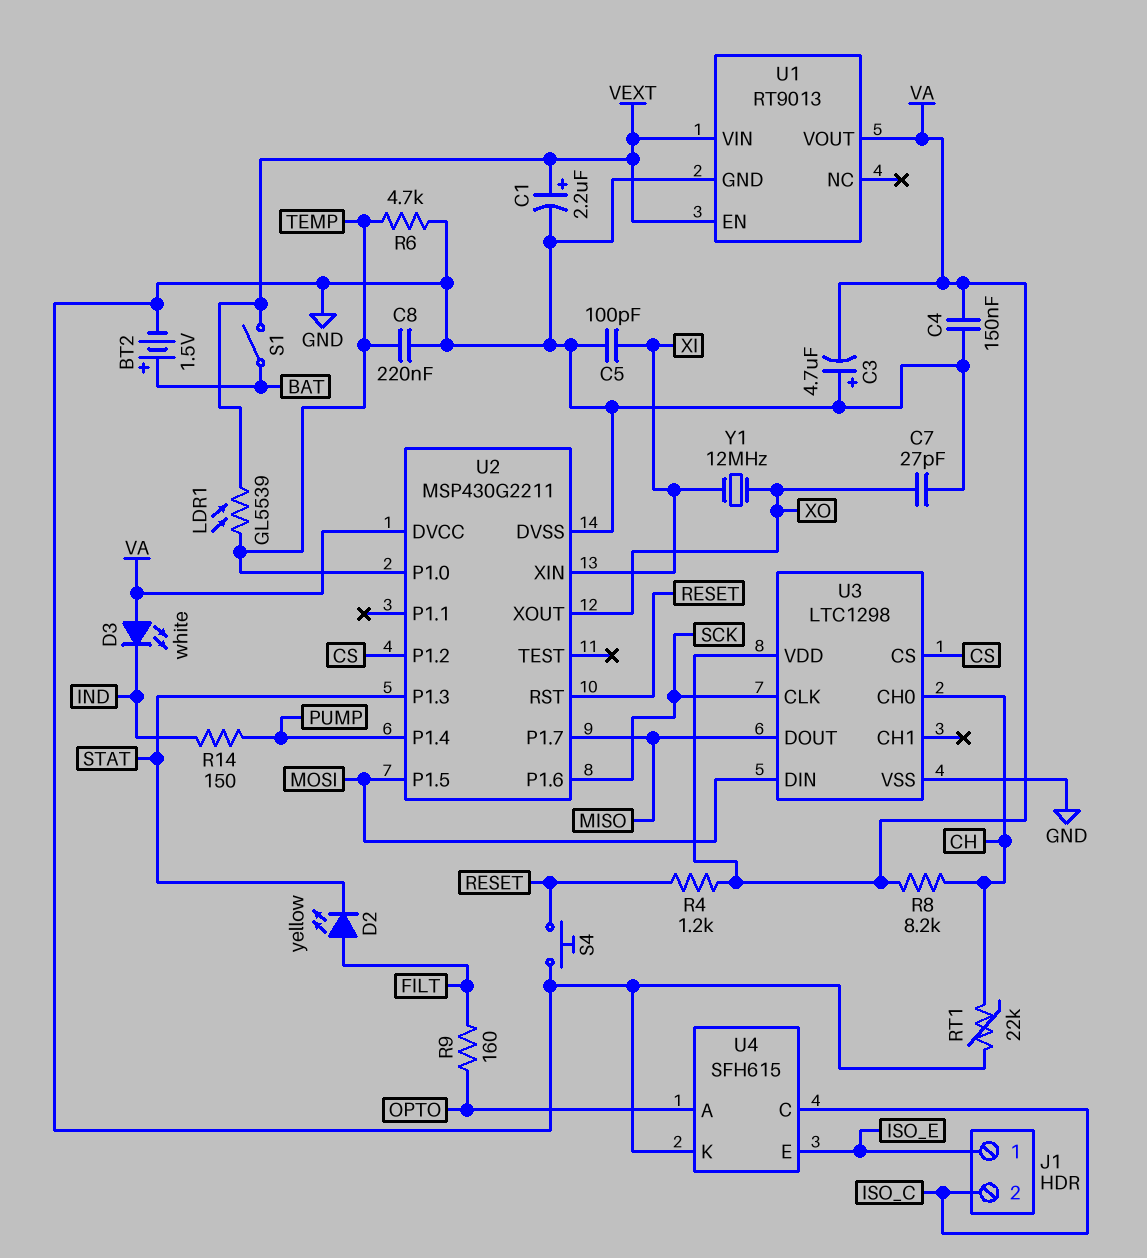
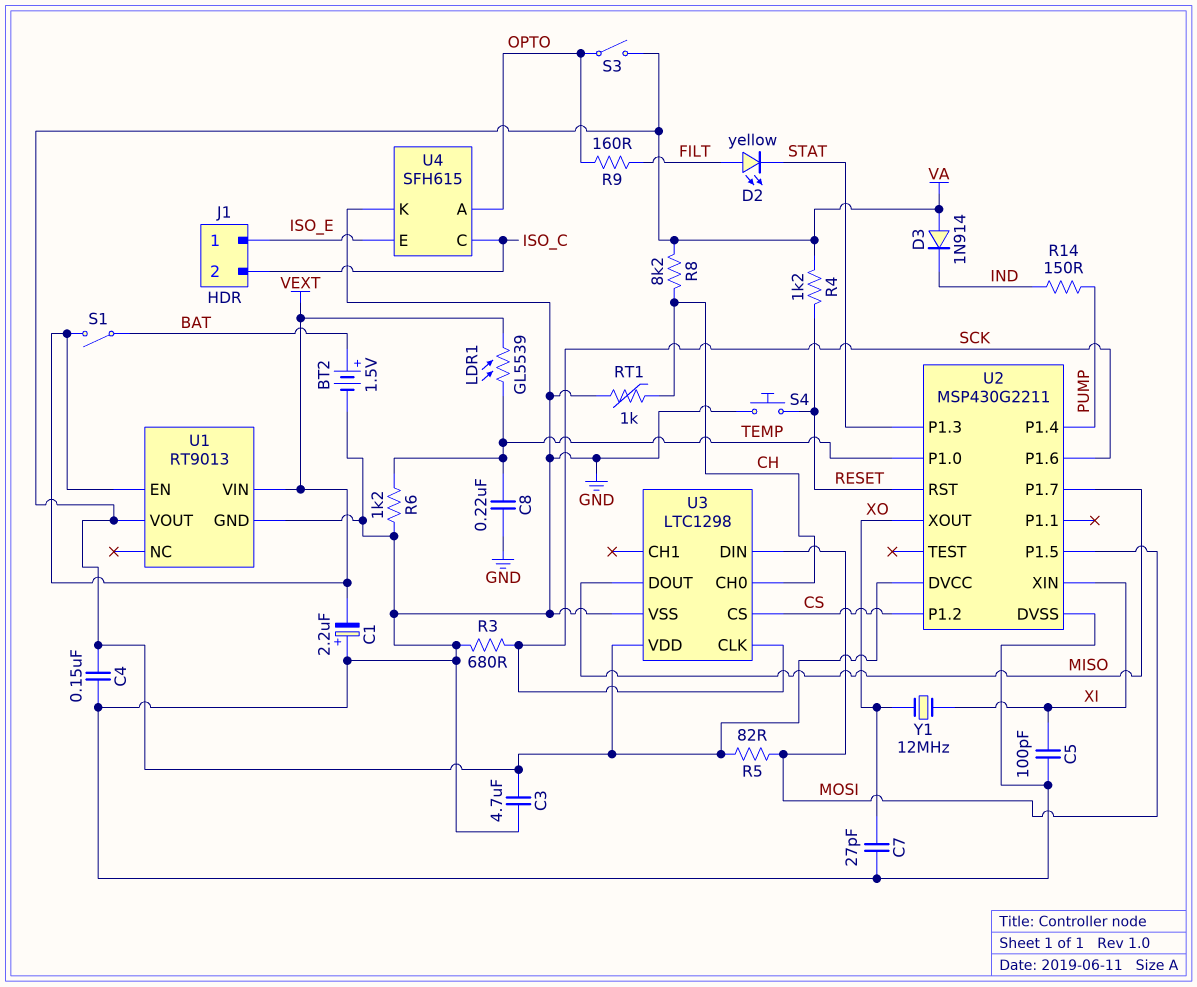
C1: 2.2uF (plus VEXT, minus GND) -> 2.2uF (plus GND, minus VEXT)
C3: 4.7uF (plus GND, minus VA) -> 4.7uF (GND, VA)
D3: LED white (A VA, K IND) -> diode 1N914 (A VA, K IND)
R3: none -> 680 (GND, SCK)
R5: none -> 82 (MOSI, VA)
R6: 4.7k (GND, TEMP) -> 1.2k (GND, TEMP)
RT1: 22k (CH, GND) -> 1k (CH, GND)
S3: none -> switch (OPTO, VA)

